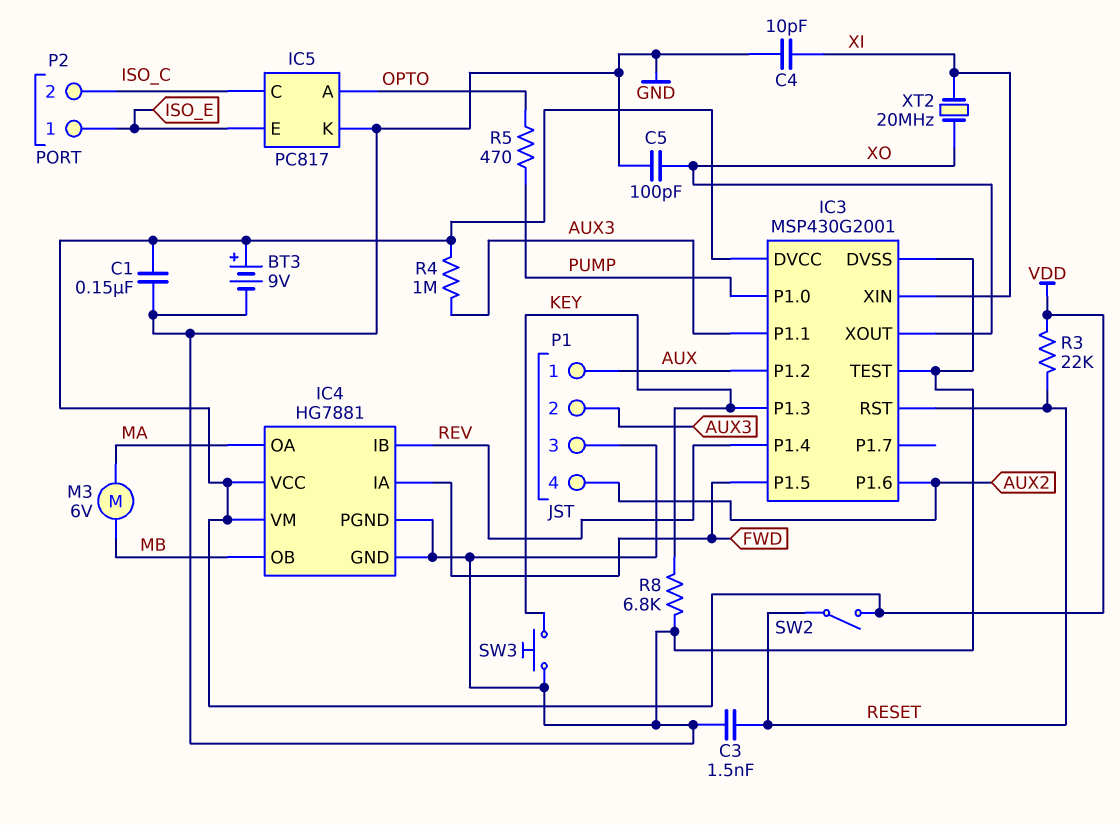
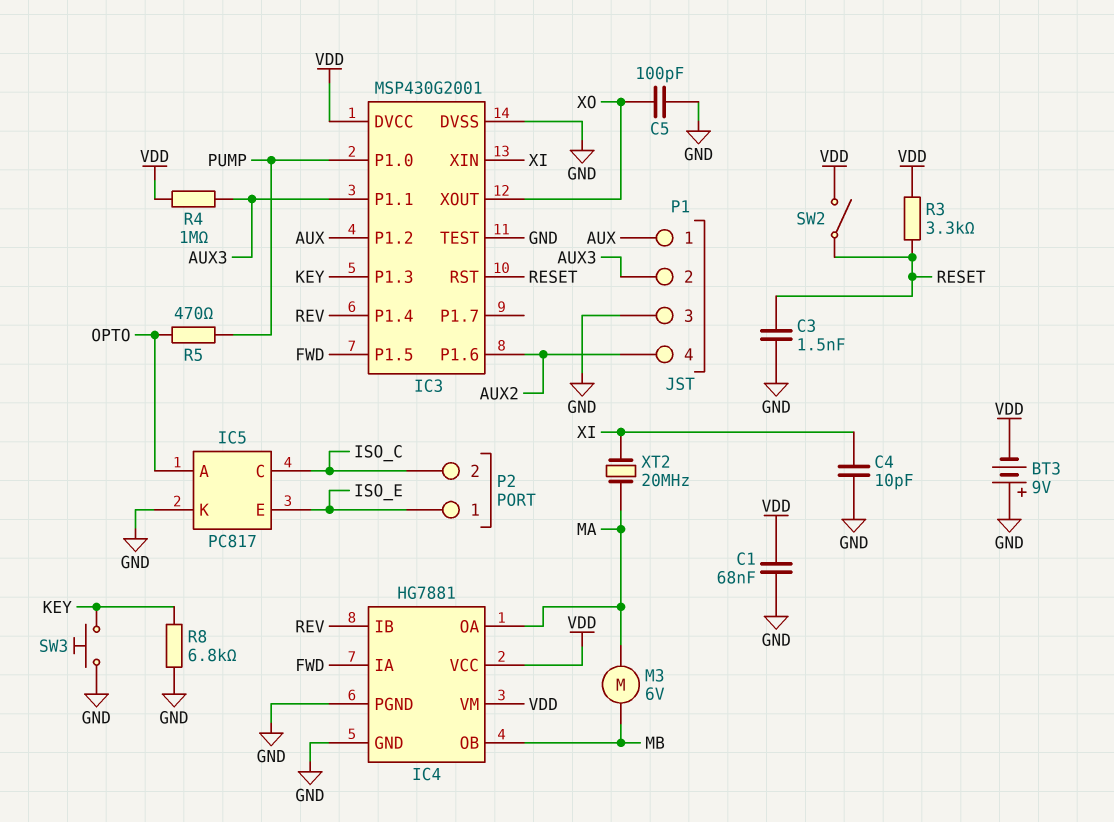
BT3: 9V (plus VDD, minus GND) -> 9V (plus GND, minus VDD)
C1: 150nF (GND, VDD) -> 68nF (GND, VDD)
R3: 22k (RESET, VDD) -> 3.3k (RESET, VDD)
XT2: 20MHz (XI, XO) -> 20MHz (MA, XI)

